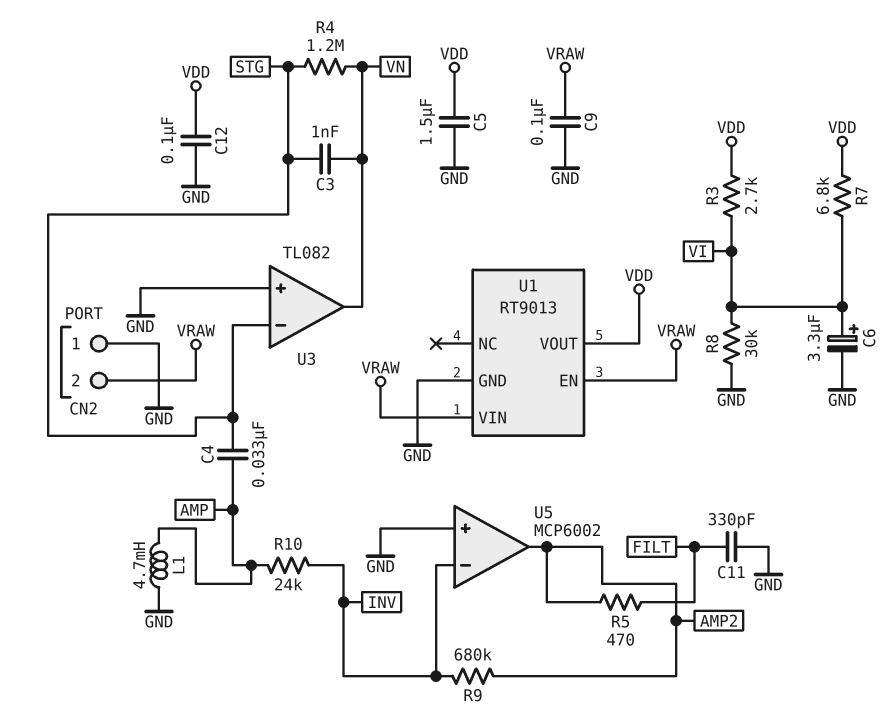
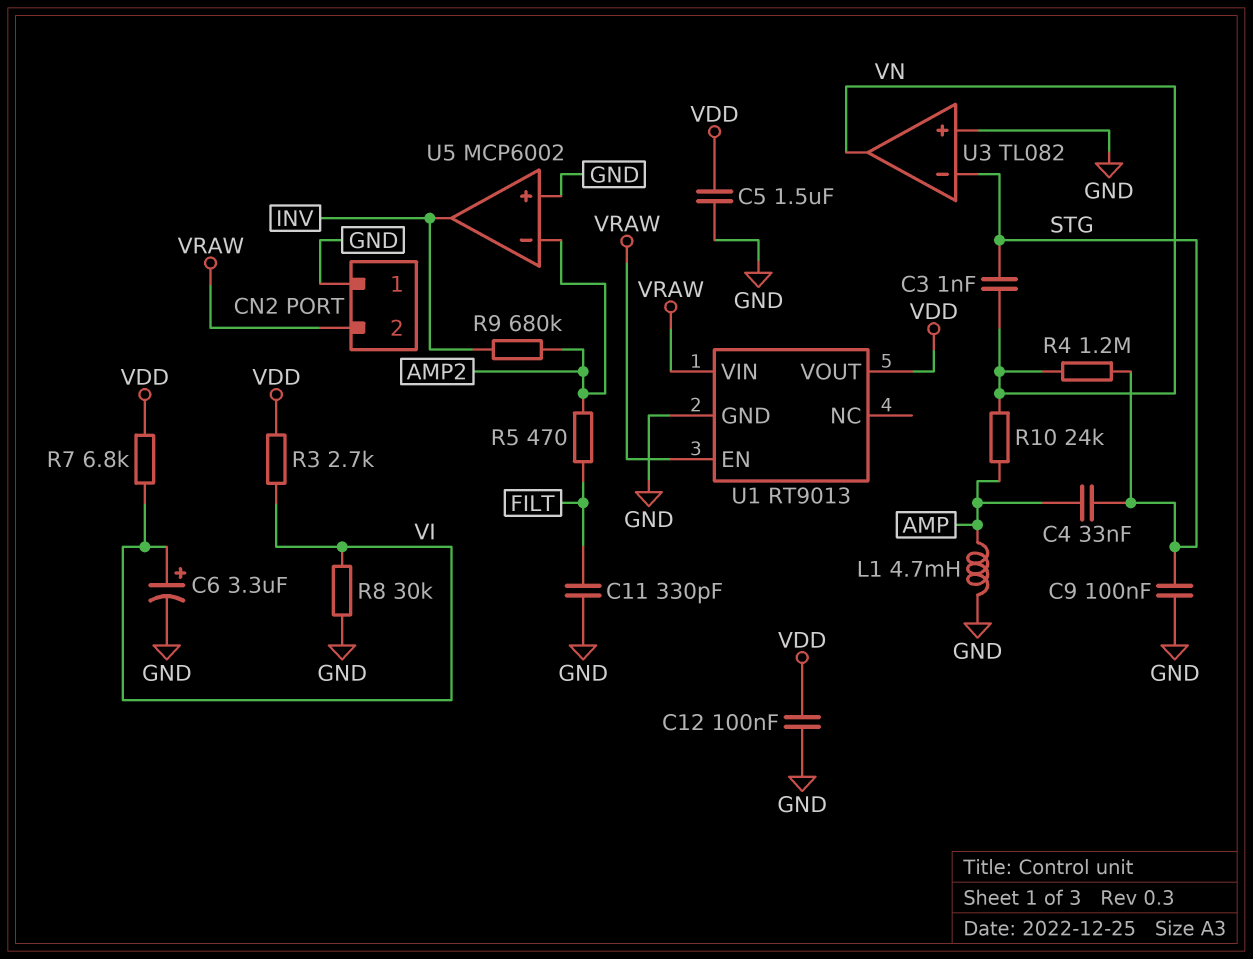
C9: 100nF (GND, VRAW) -> 100nF (GND, STG)
R10: 24k (AMP, INV) -> 24k (AMP, VN)
U5 pin in-: INV -> AMP2
U5 pin out: AMP2 -> INV

